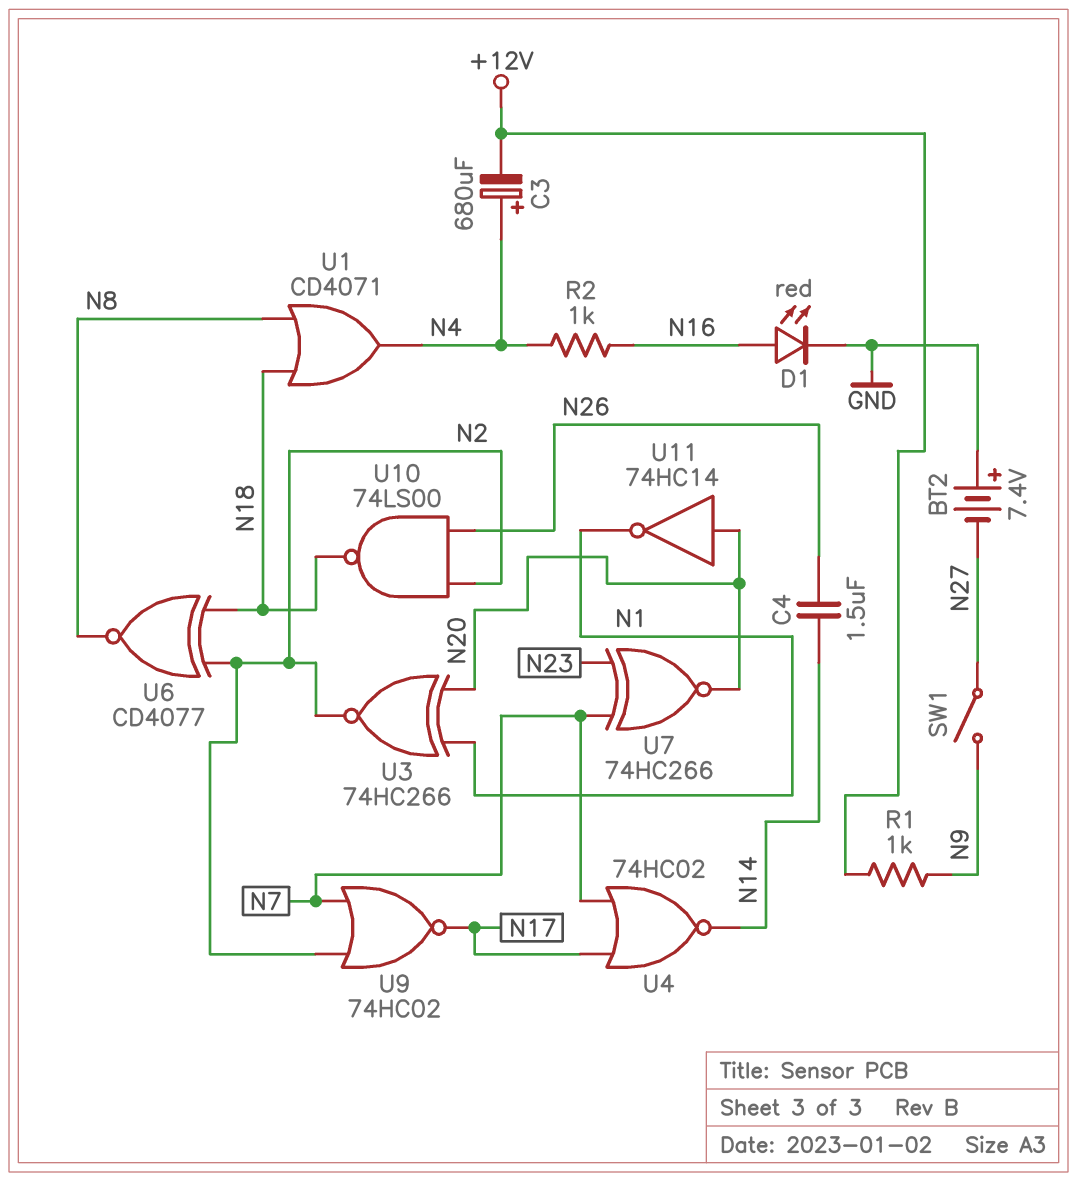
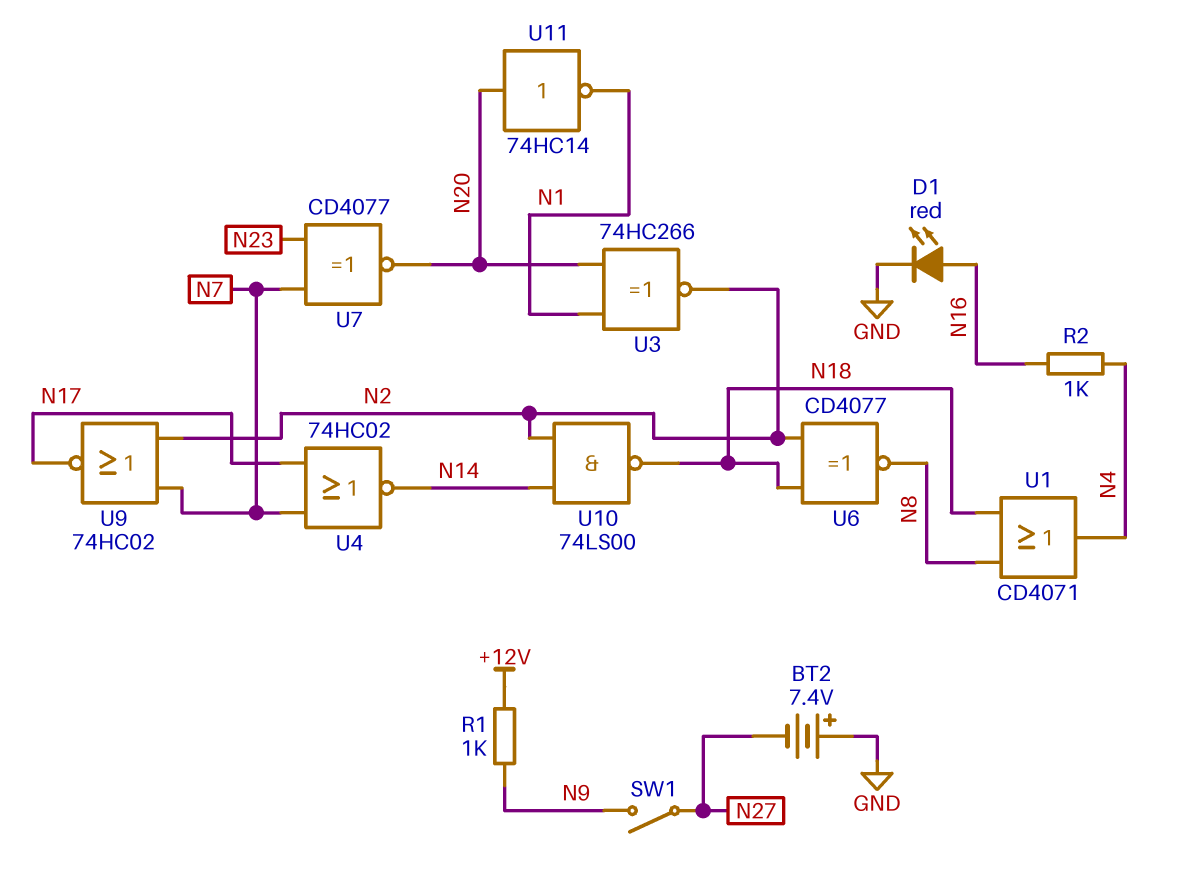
C3: 680uF (plus N4, minus +12V) -> none
C4: 1.5uF (N14, N26) -> none
U7: XNOR 74HC266 (in N7, in N23, out N20) -> XNOR CD4077 (in N7, in N23, out N20)
U10: NAND 74LS00 (in N2, in N26, out N18) -> NAND 74LS00 (in N2, in N14, out N18)

